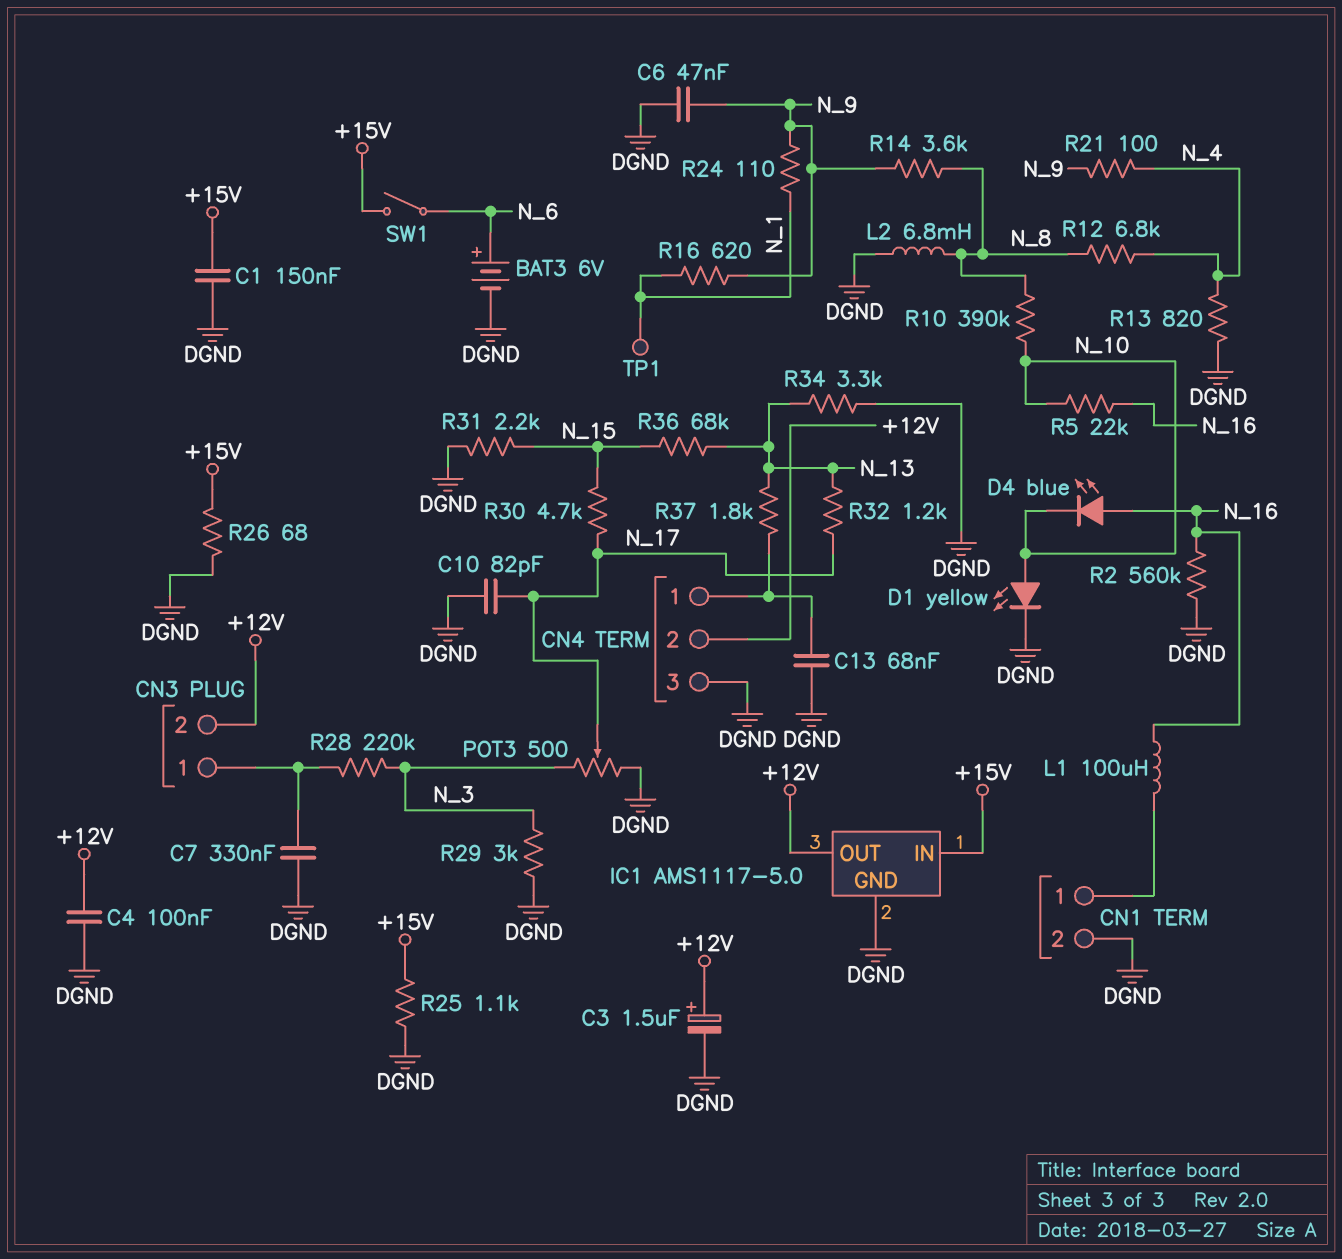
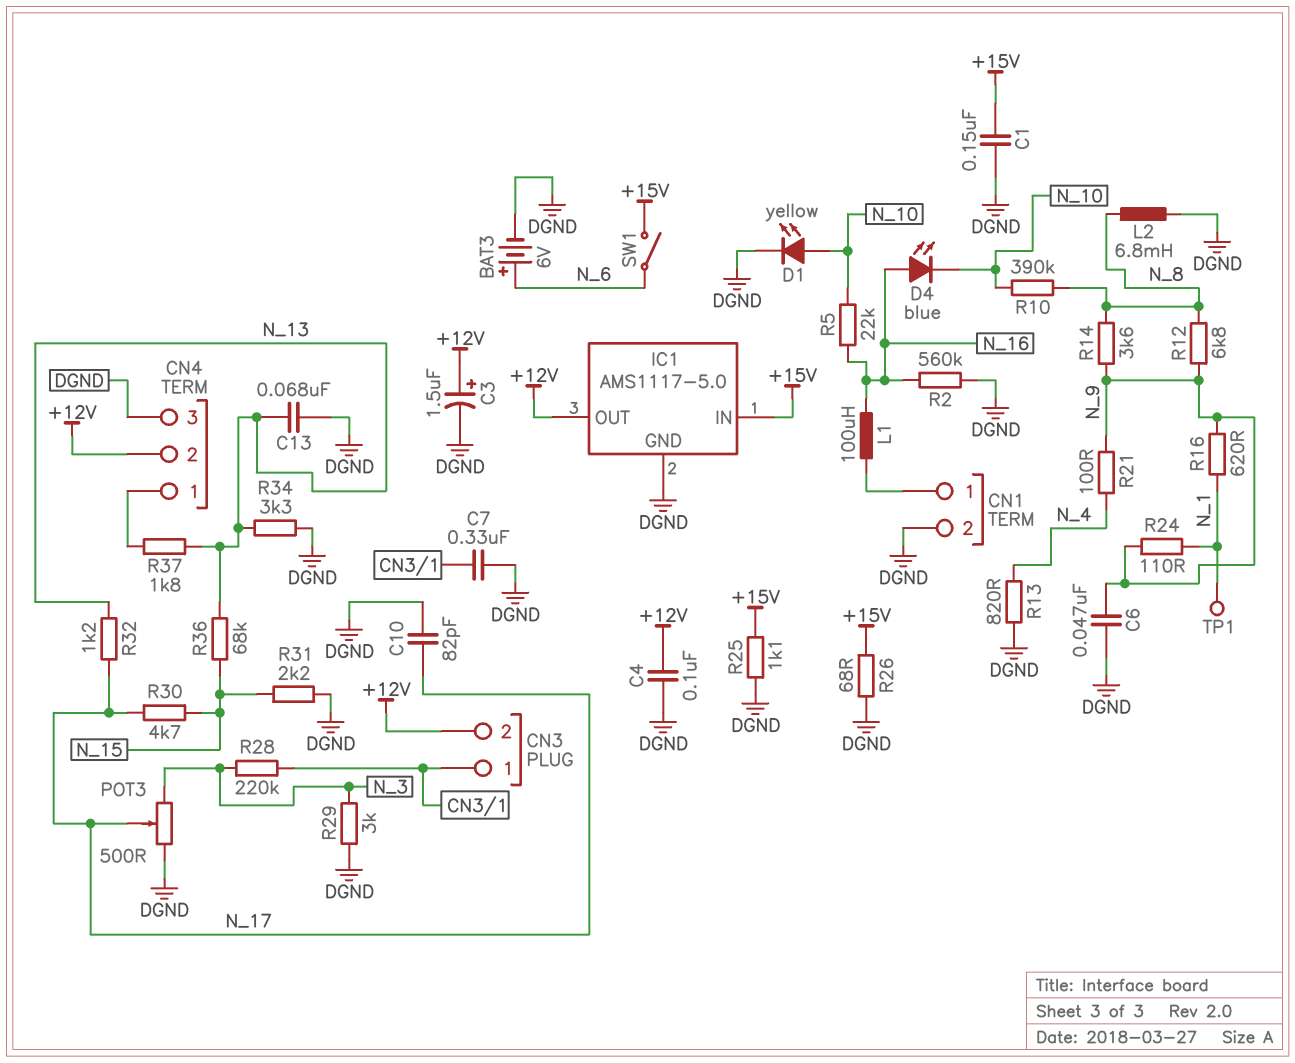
C13: 68nF (CN4/1, DGND) -> 68nF (DGND, N_13)
R12: 6.8k (N_4, N_8) -> 6.8k (N_8, N_9)

